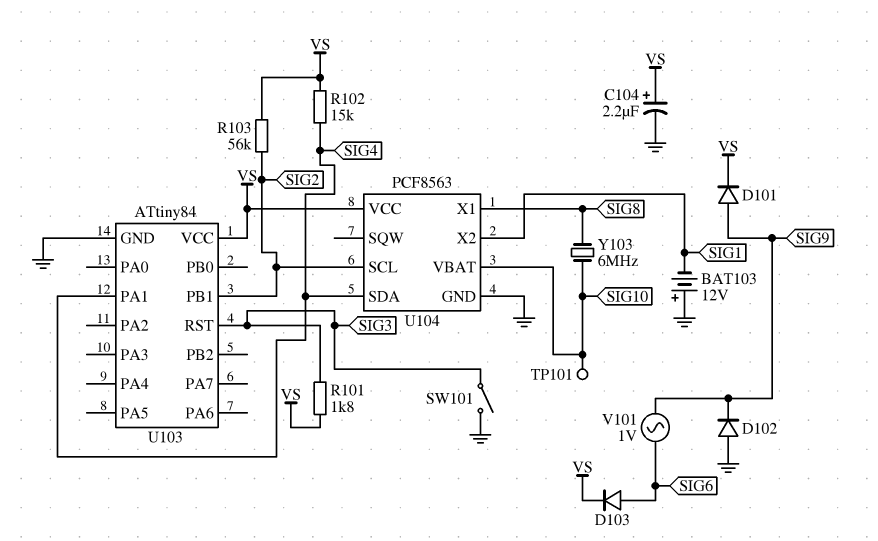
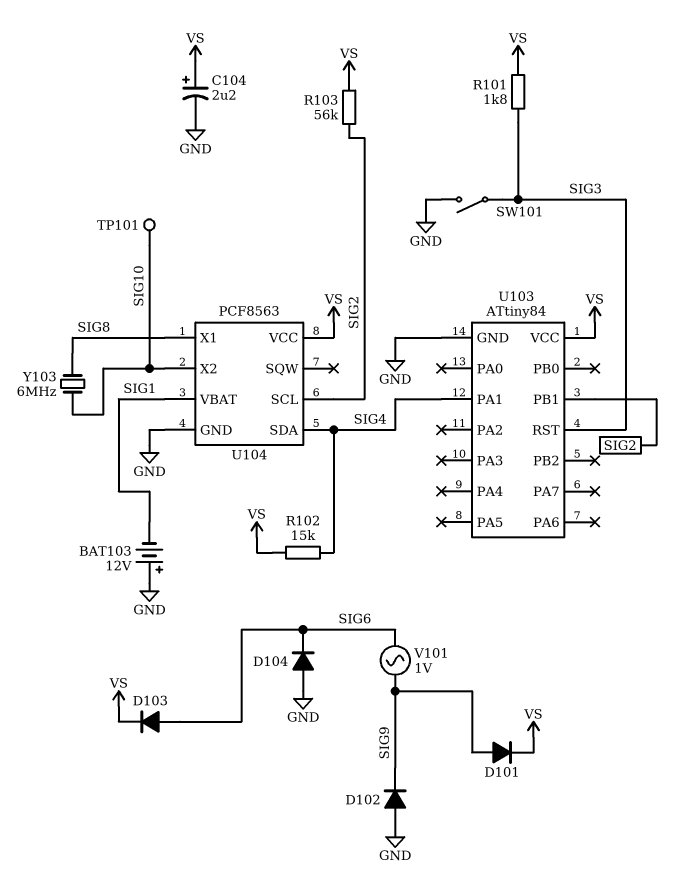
D104: none -> diode (A GND, K SIG6)
U104 pin VBAT: SIG10 -> SIG1
U104 pin X2: SIG1 -> SIG10

